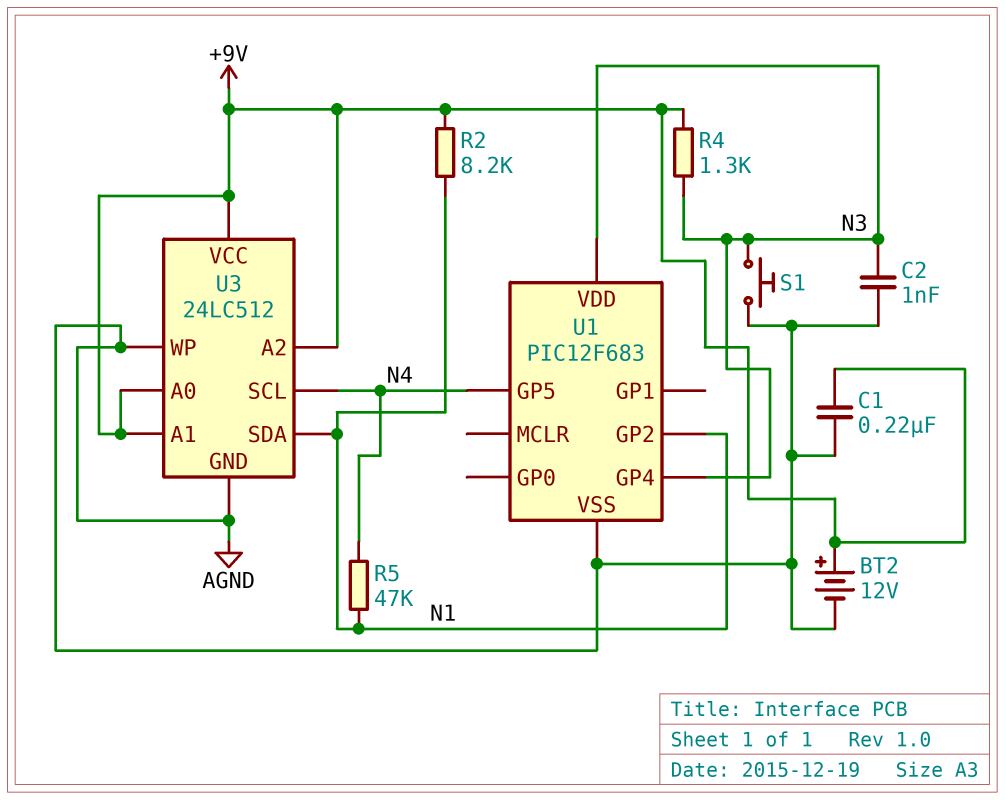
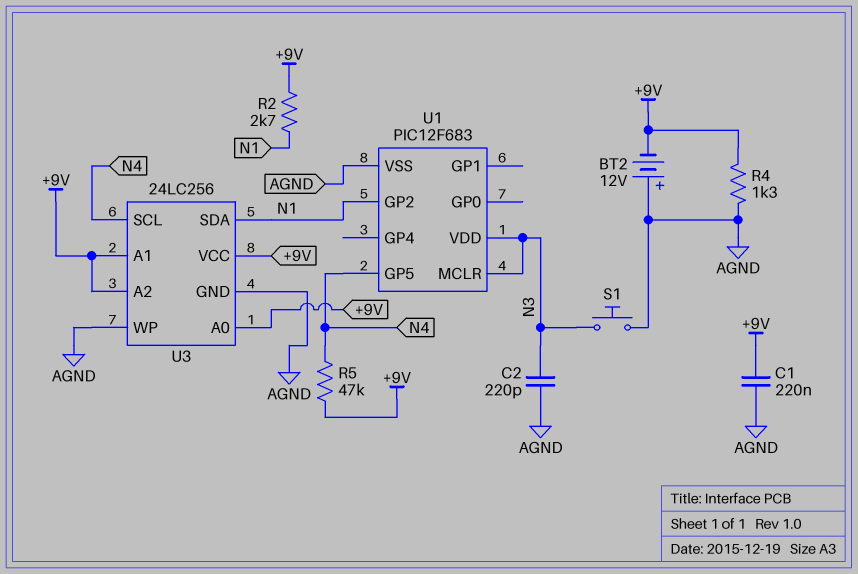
BT2: 12V (plus +9V, minus AGND) -> 12V (plus AGND, minus +9V)
C2: 1nF (AGND, N3) -> 220pF (AGND, N3)
R2: 8.2k (+9V, N1) -> 2.7k (+9V, N1)
R4: 1.3k (+9V, N3) -> 1.3k (+9V, AGND)
R5: 47k (N1, N4) -> 47k (+9V, N4)
U1 pin GP4: N3 -> none
U1 pin MCLR: none -> N3
U3: 24LC512 -> 24LC256

